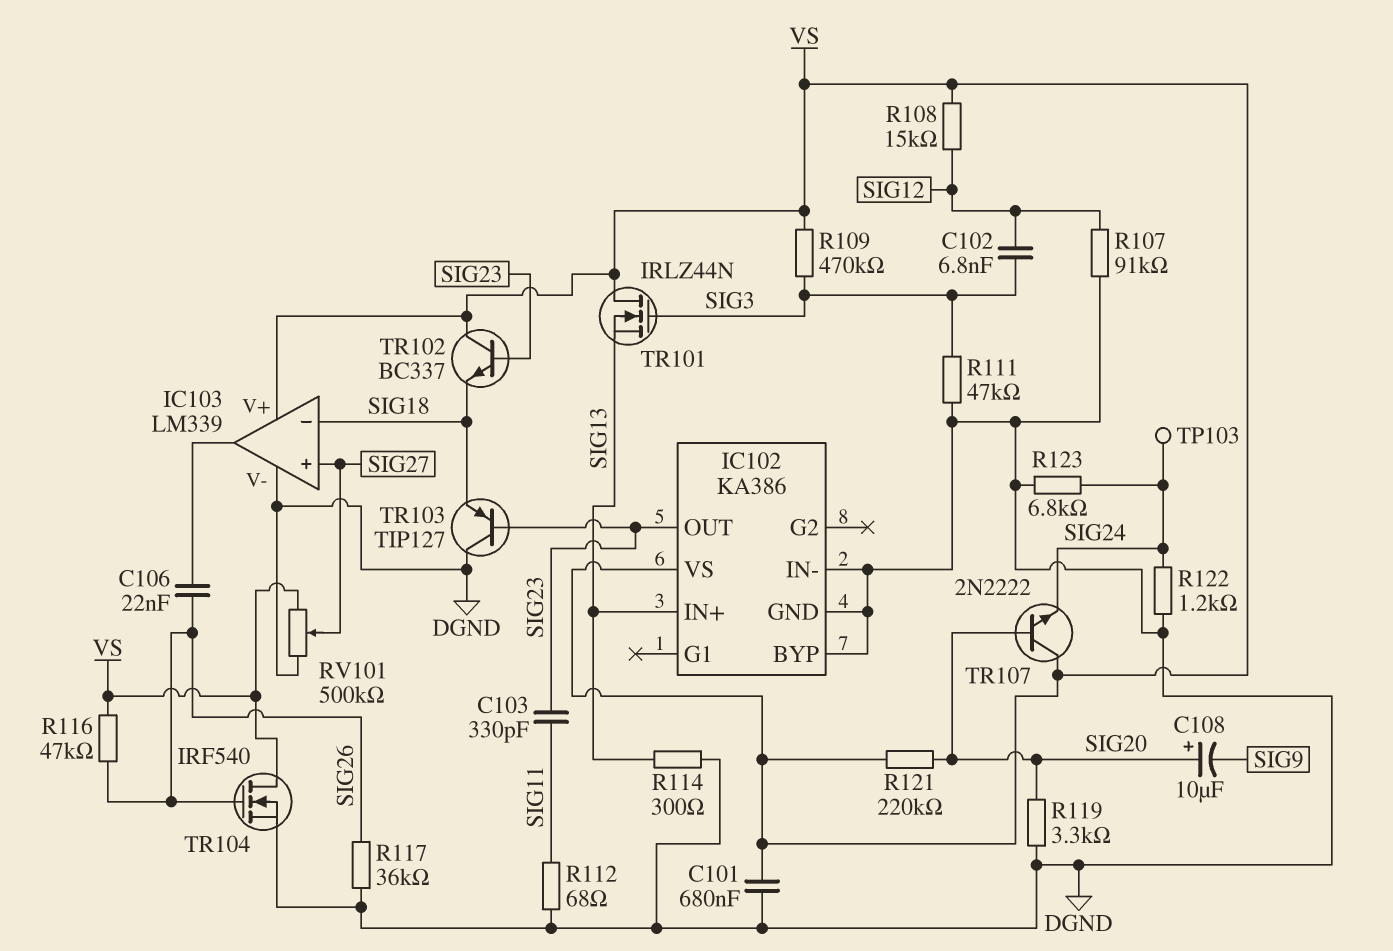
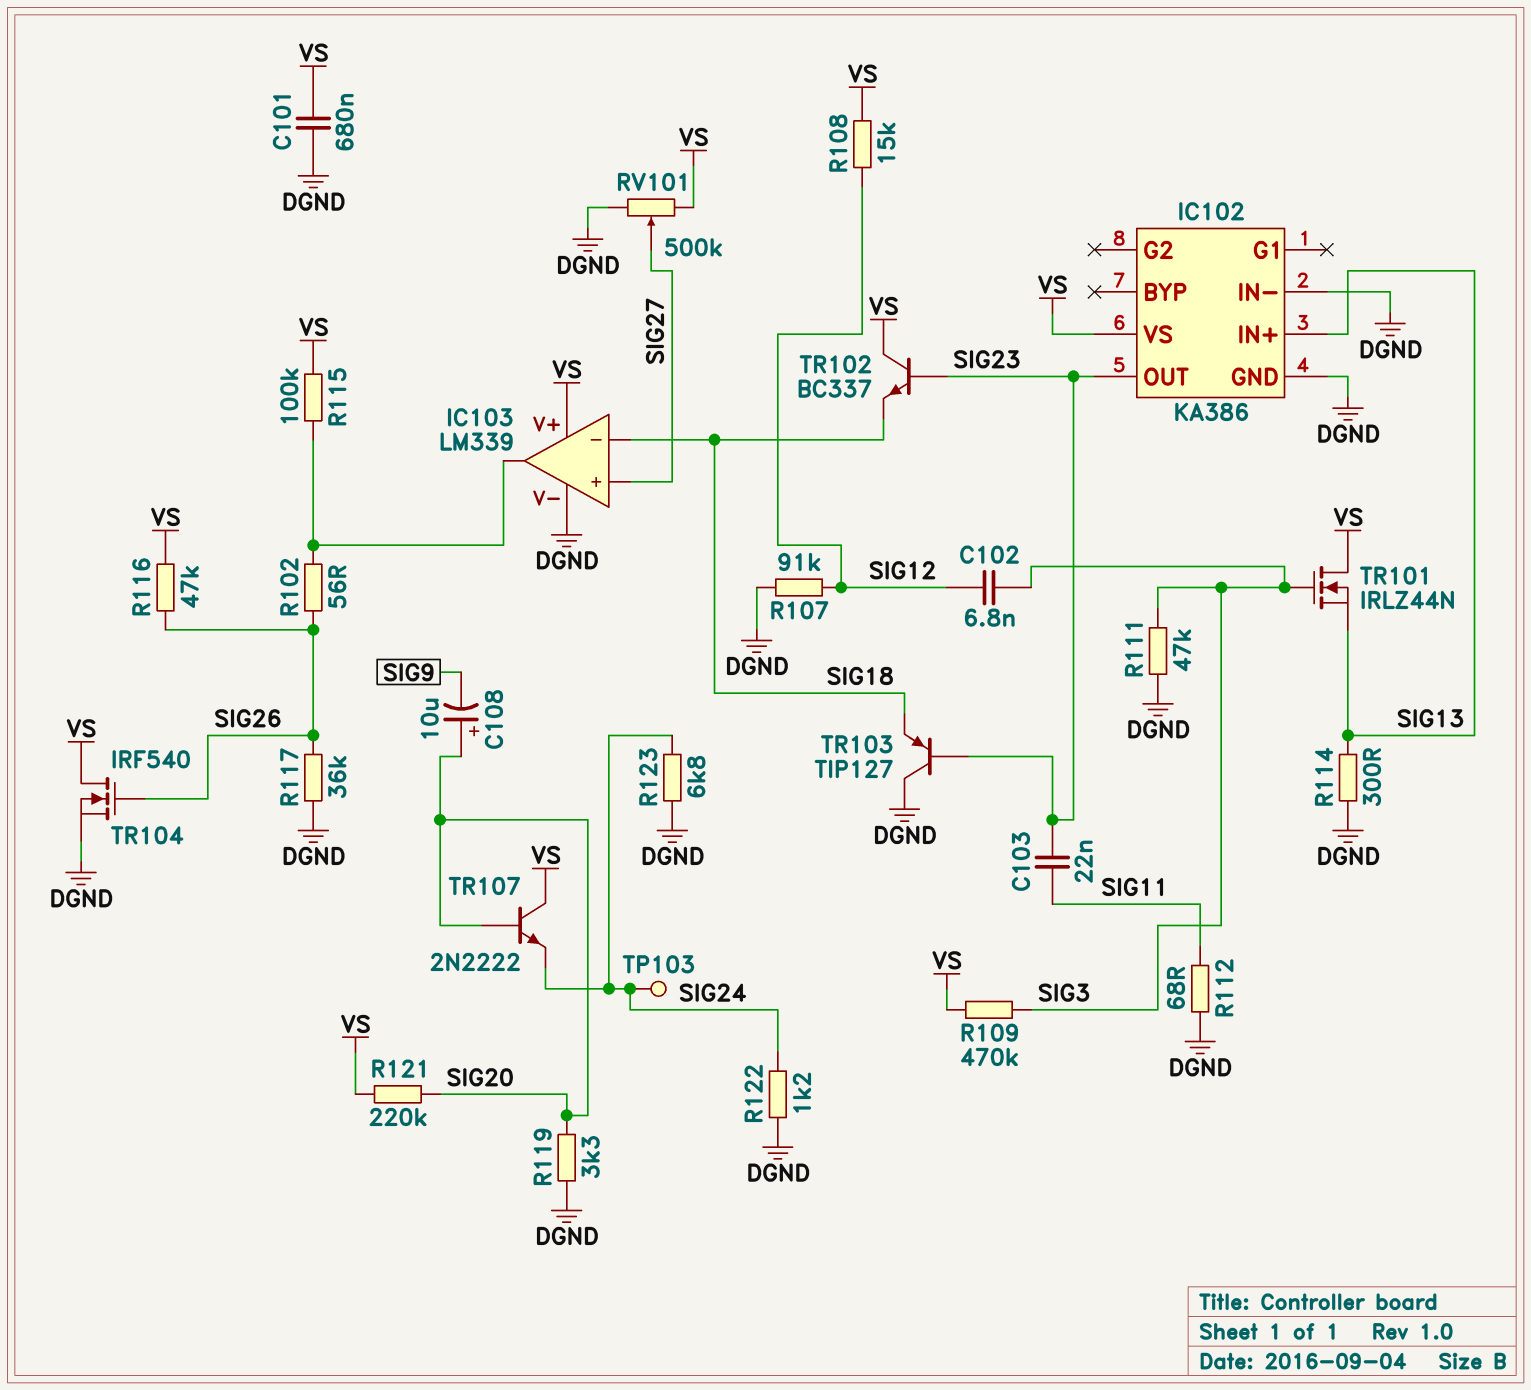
C103: 330pF (SIG11, SIG23) -> 22nF (SIG11, SIG23)
C106: 22nF (IC103/out, SIG26) -> none
IC102 pin BYP: DGND -> none
R102: none -> 56 (IC103/out, SIG26)
R115: none -> 100k (IC103/out, VS)

